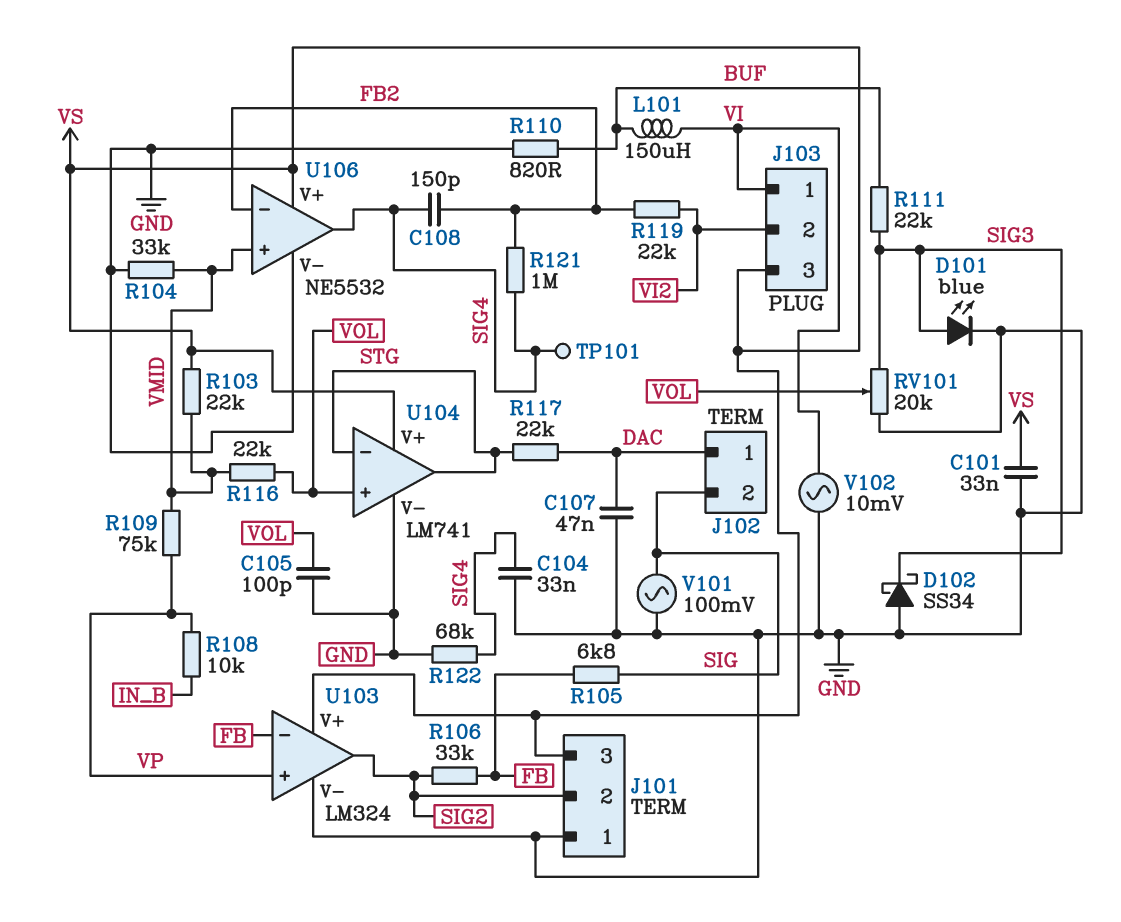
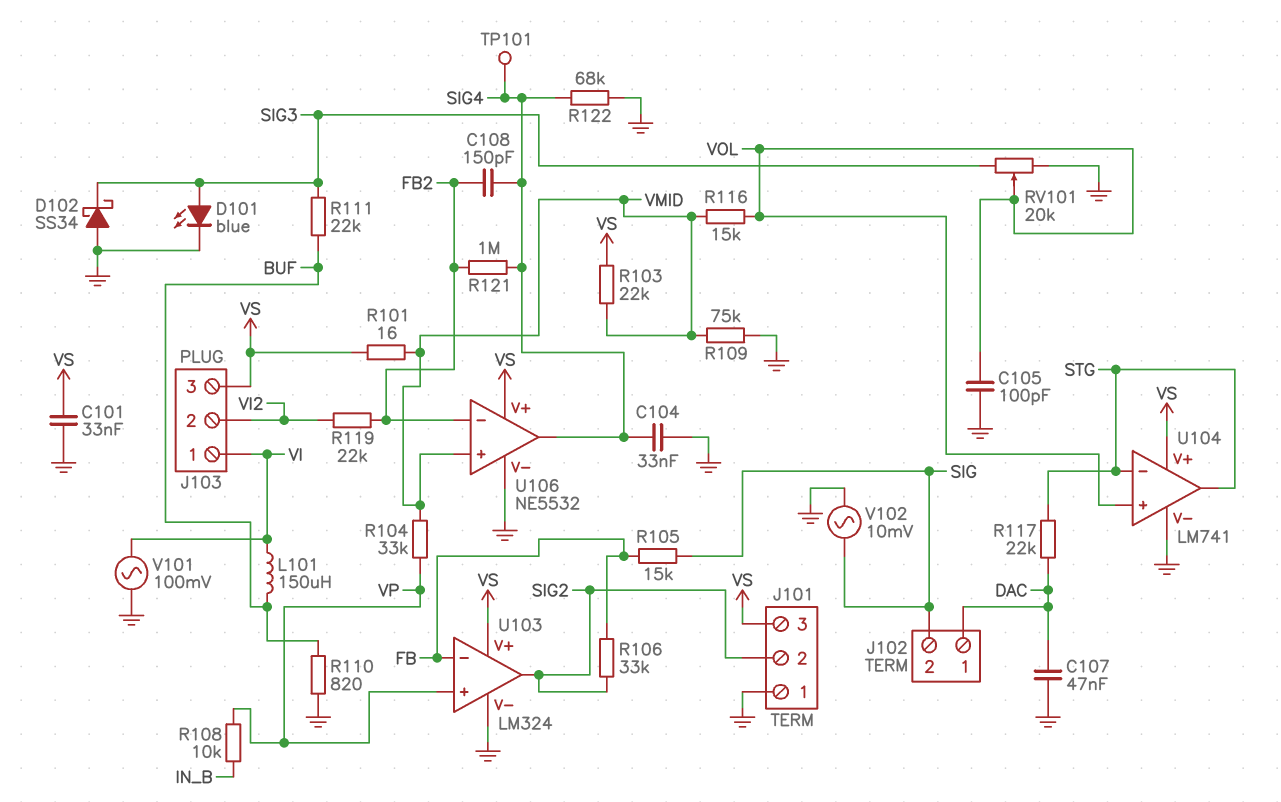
R101: none -> 16 (VMID, VS)
R104: 33k (GND, VMID) -> 33k (VMID, VP)
R105: 6.8k (FB, SIG) -> 15k (FB, SIG)
R109: 75k (VMID, VP) -> 75k (GND, VMID)
R116: 22k (VMID, VOL) -> 15k (VMID, VOL)
V101: AC 100mV (GND, SIG) -> AC 100mV (GND, VI)
V102: AC 10mV (GND, VI) -> AC 10mV (GND, SIG)

